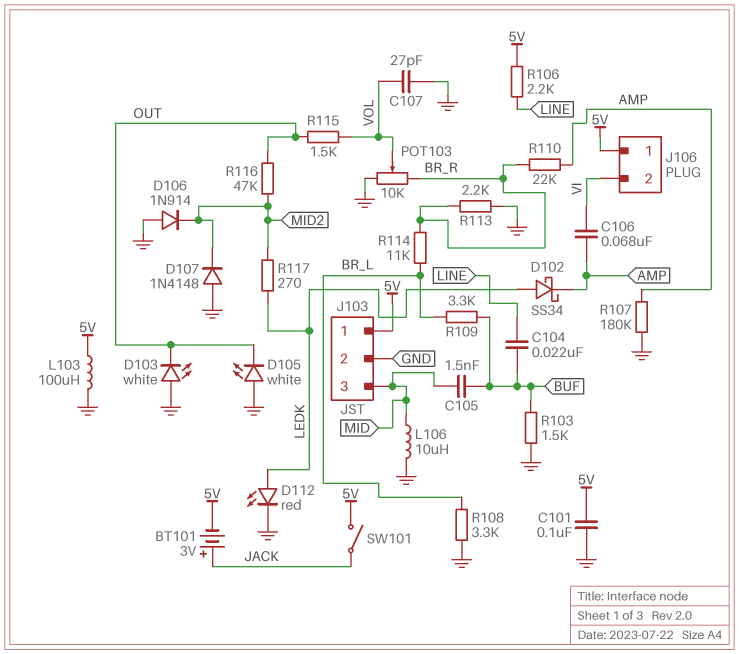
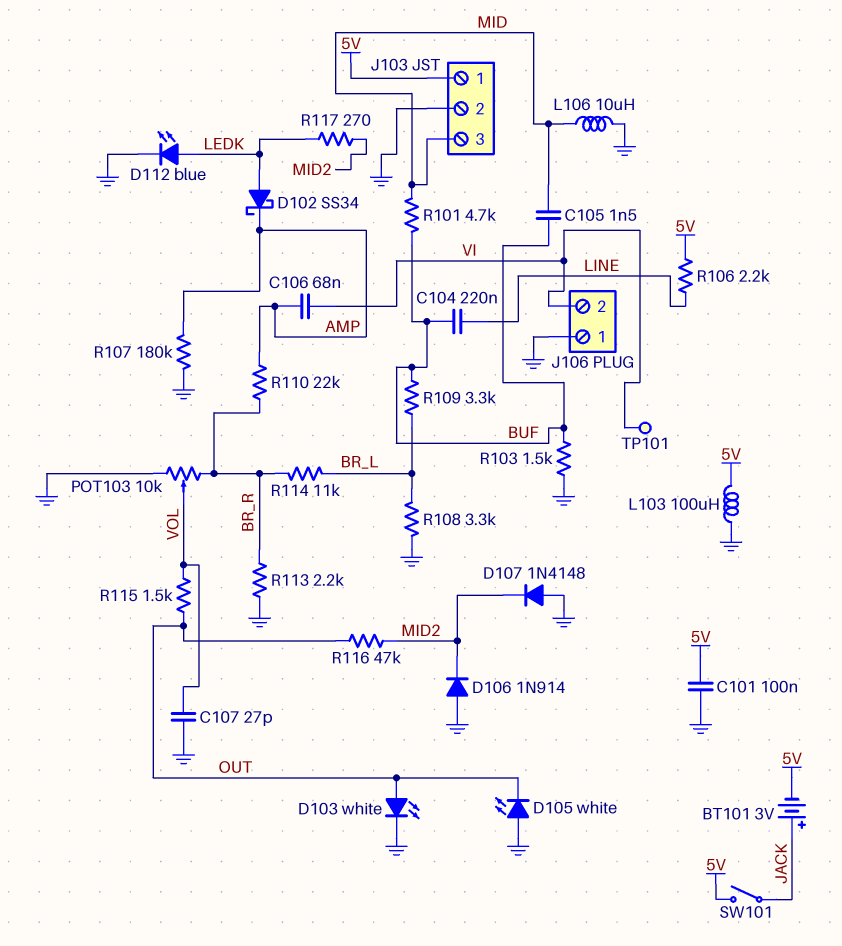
C104: 22nF (BUF, LINE) -> 220nF (BUF, LINE)
D103: LED white (A GND, K OUT) -> LED white (A OUT, K GND)
D112: LED red (A LEDK, K GND) -> LED blue (A LEDK, K GND)
J106 pin 1: 5V -> GND
R101: none -> 4.7k (BUF, MID)
TP101: none -> test point (VI)

